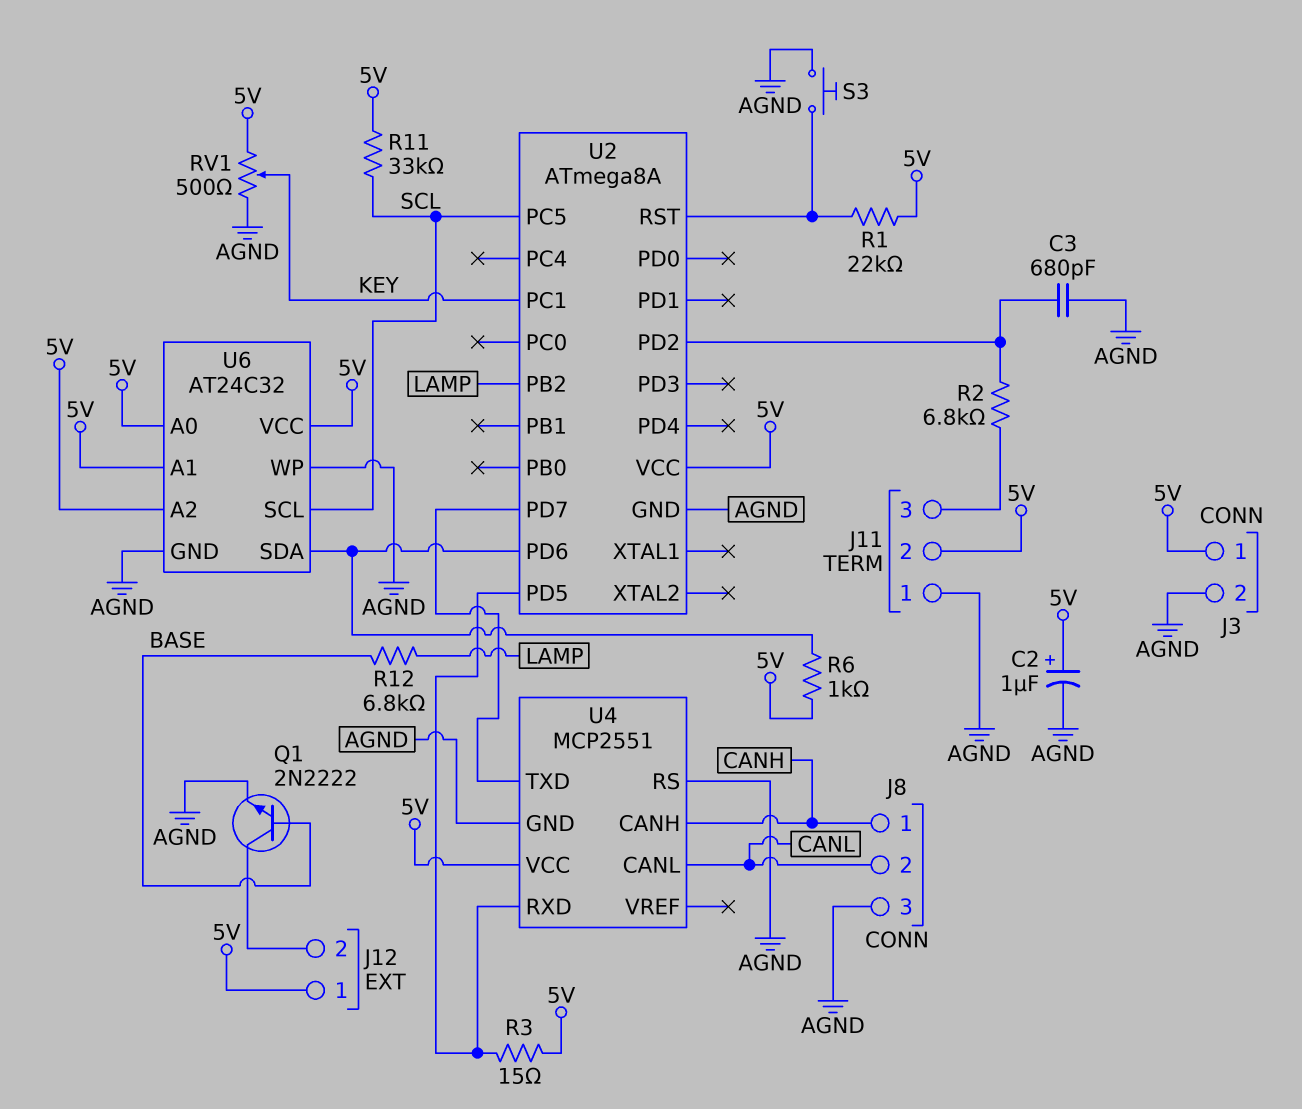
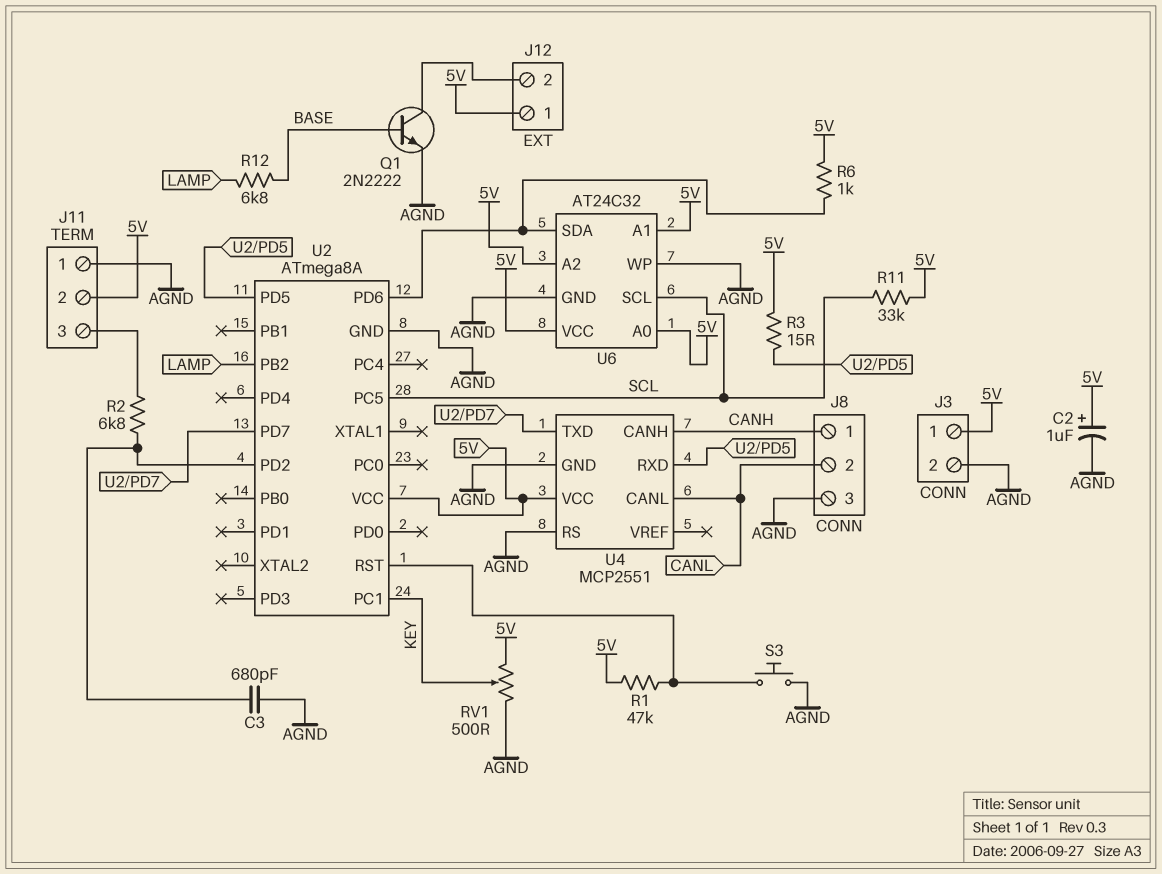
R1: 22k (5V, U2/RST) -> 47k (5V, U2/RST)

